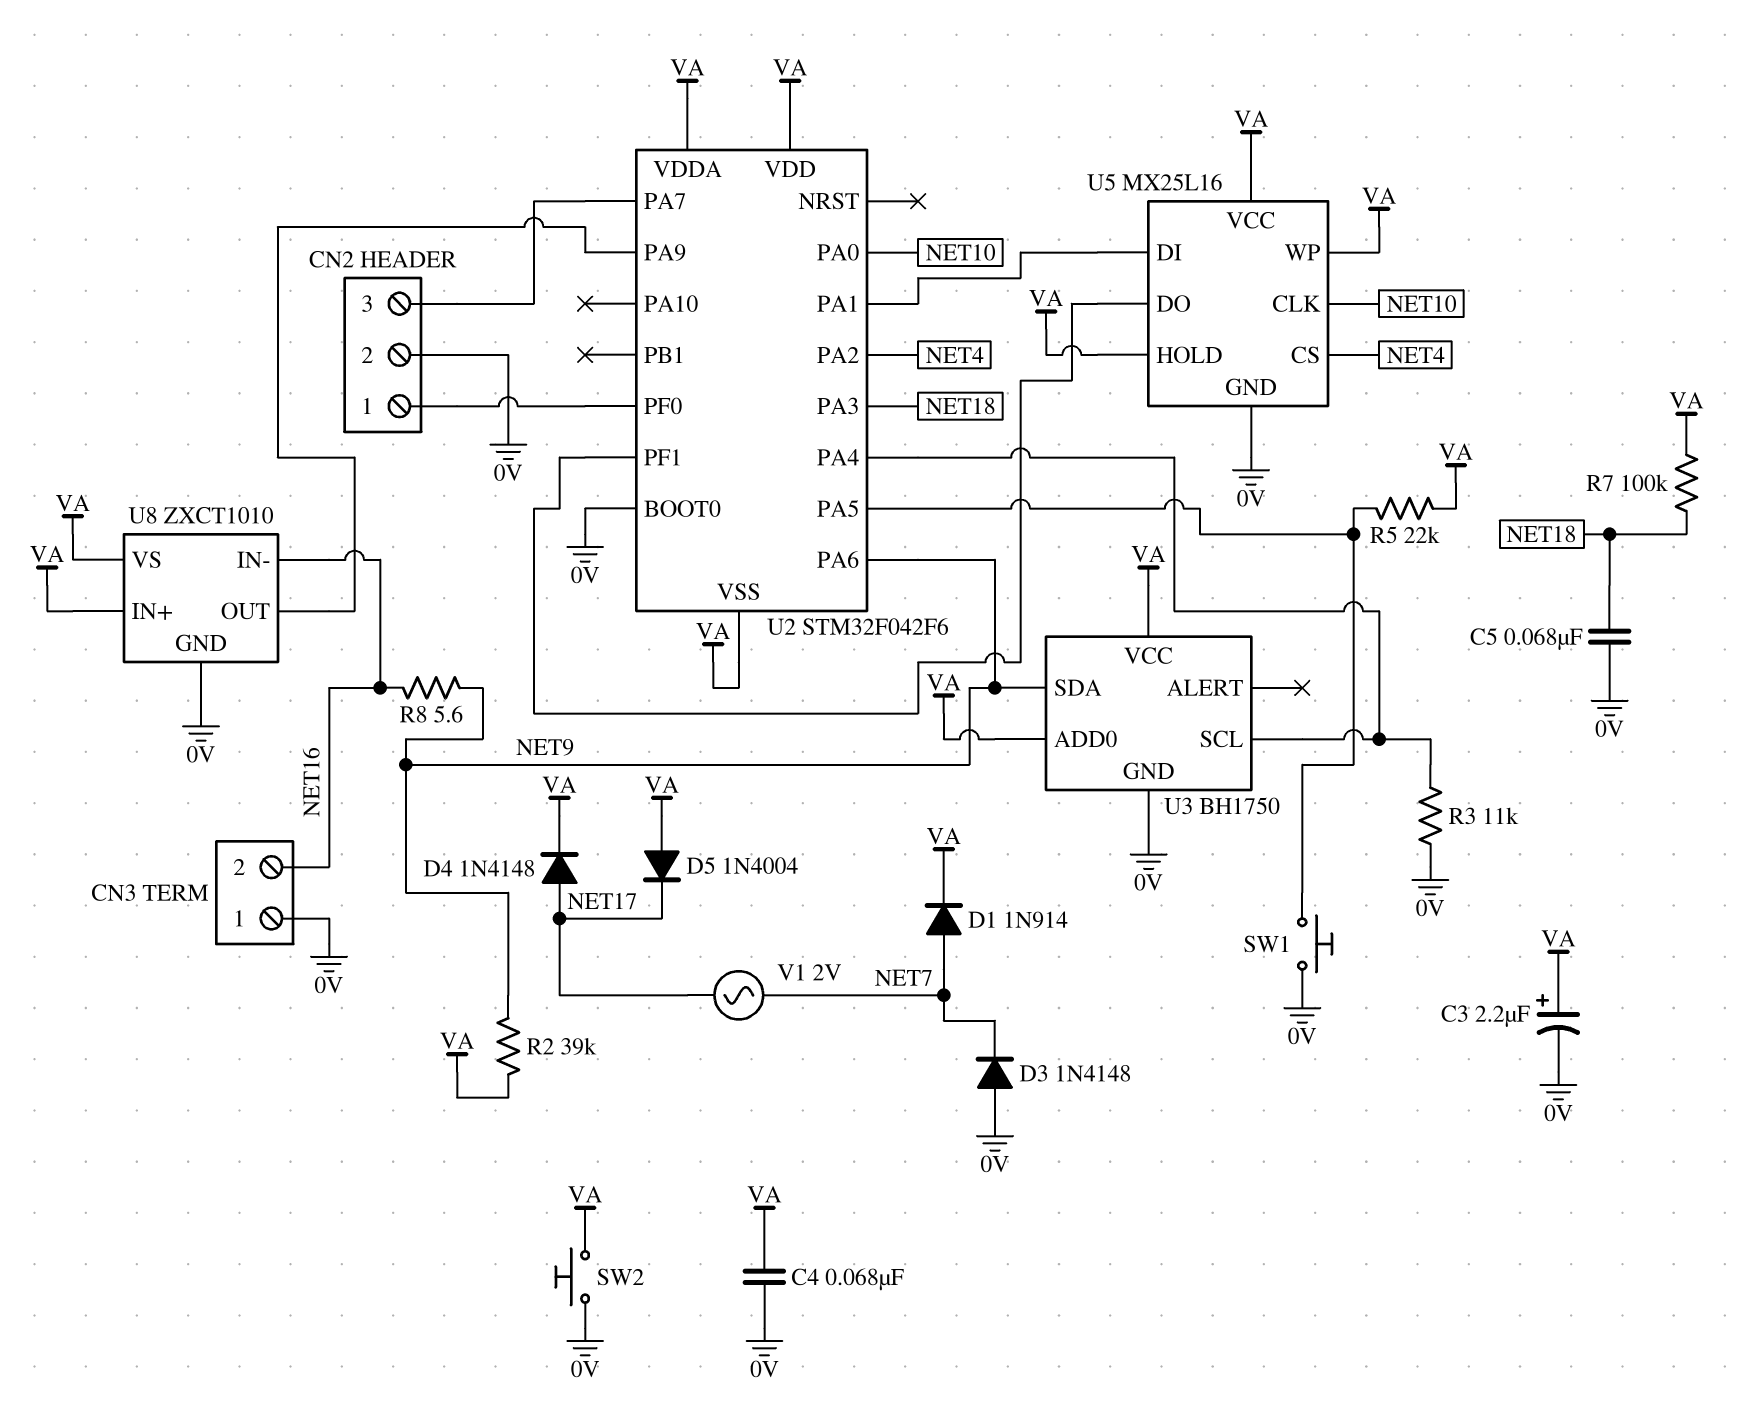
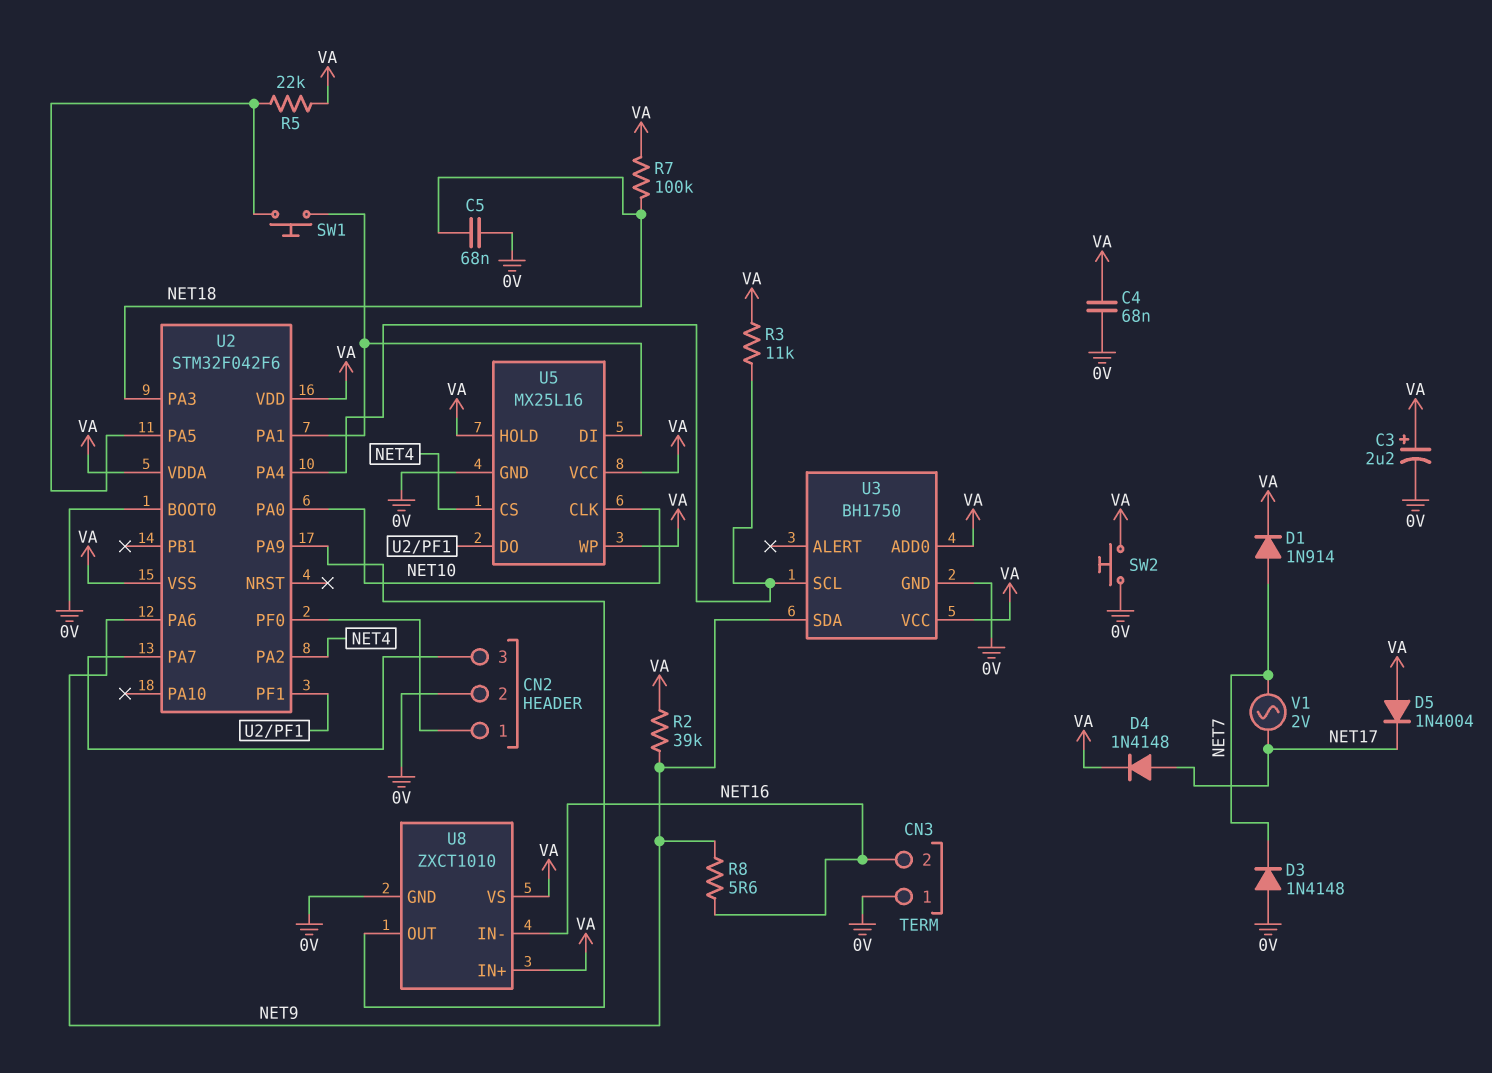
R3: 11k (0V, U2/PA4) -> 11k (U2/PA4, VA)
SW1: button (0V, U2/PA5) -> button (U2/PA1, U2/PA5)

